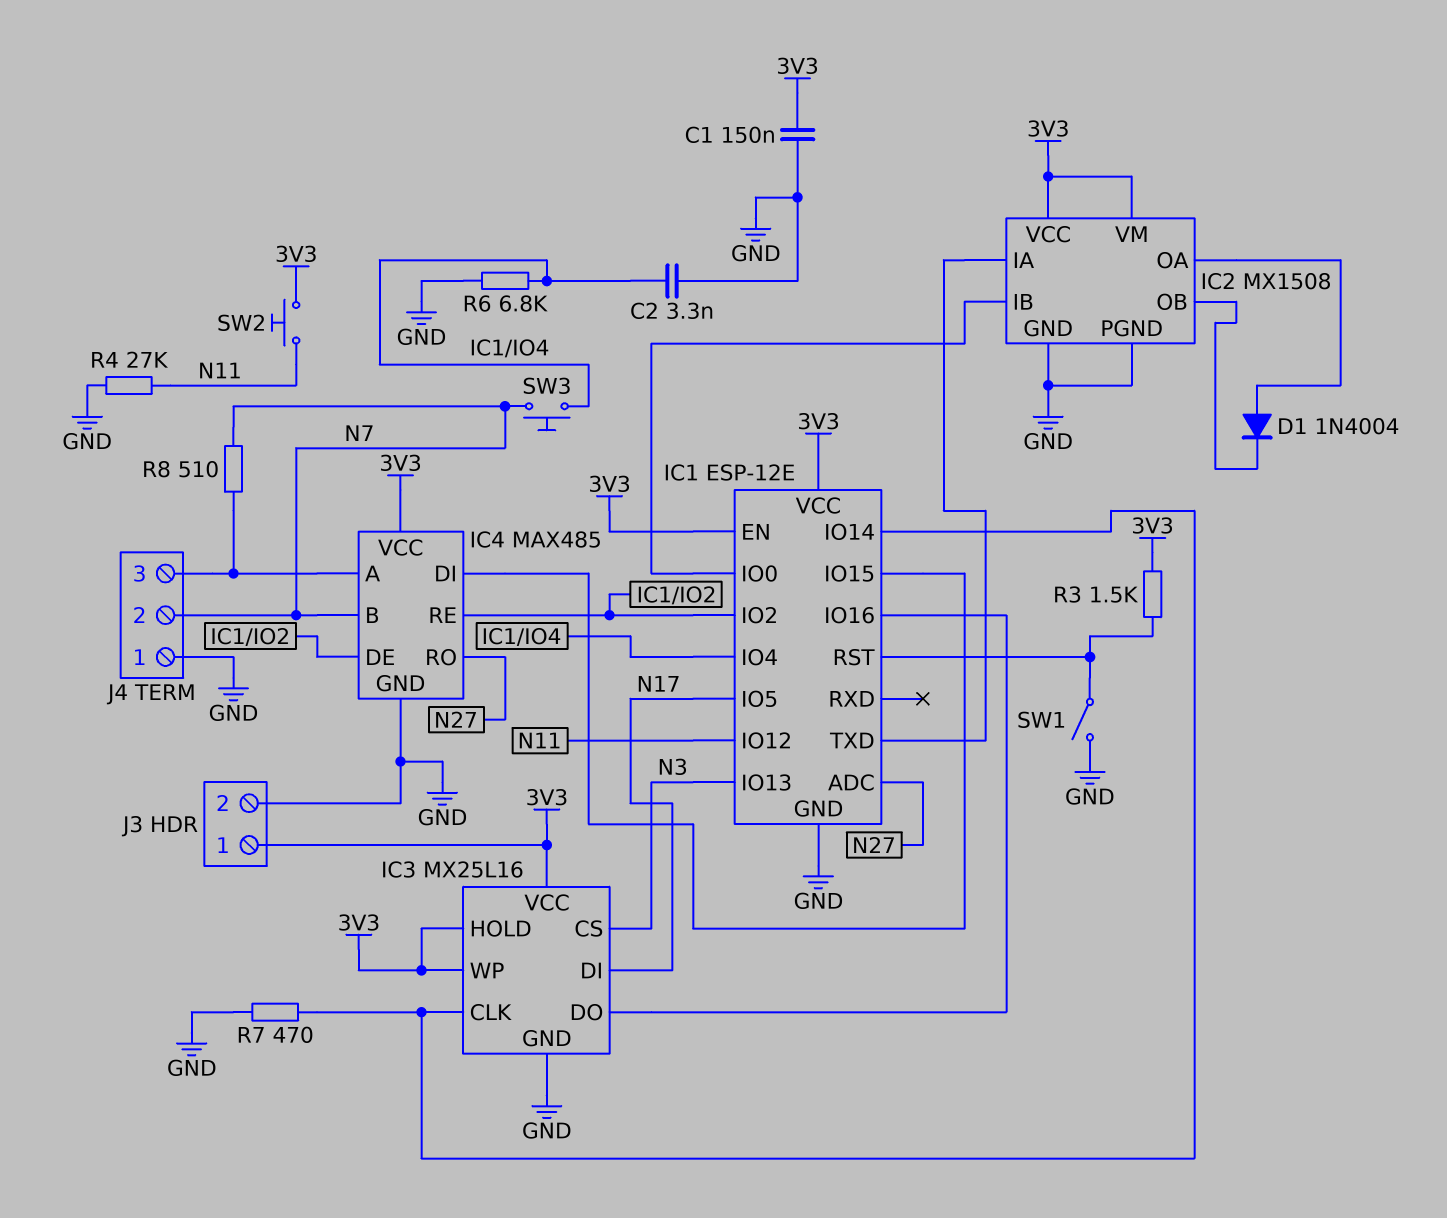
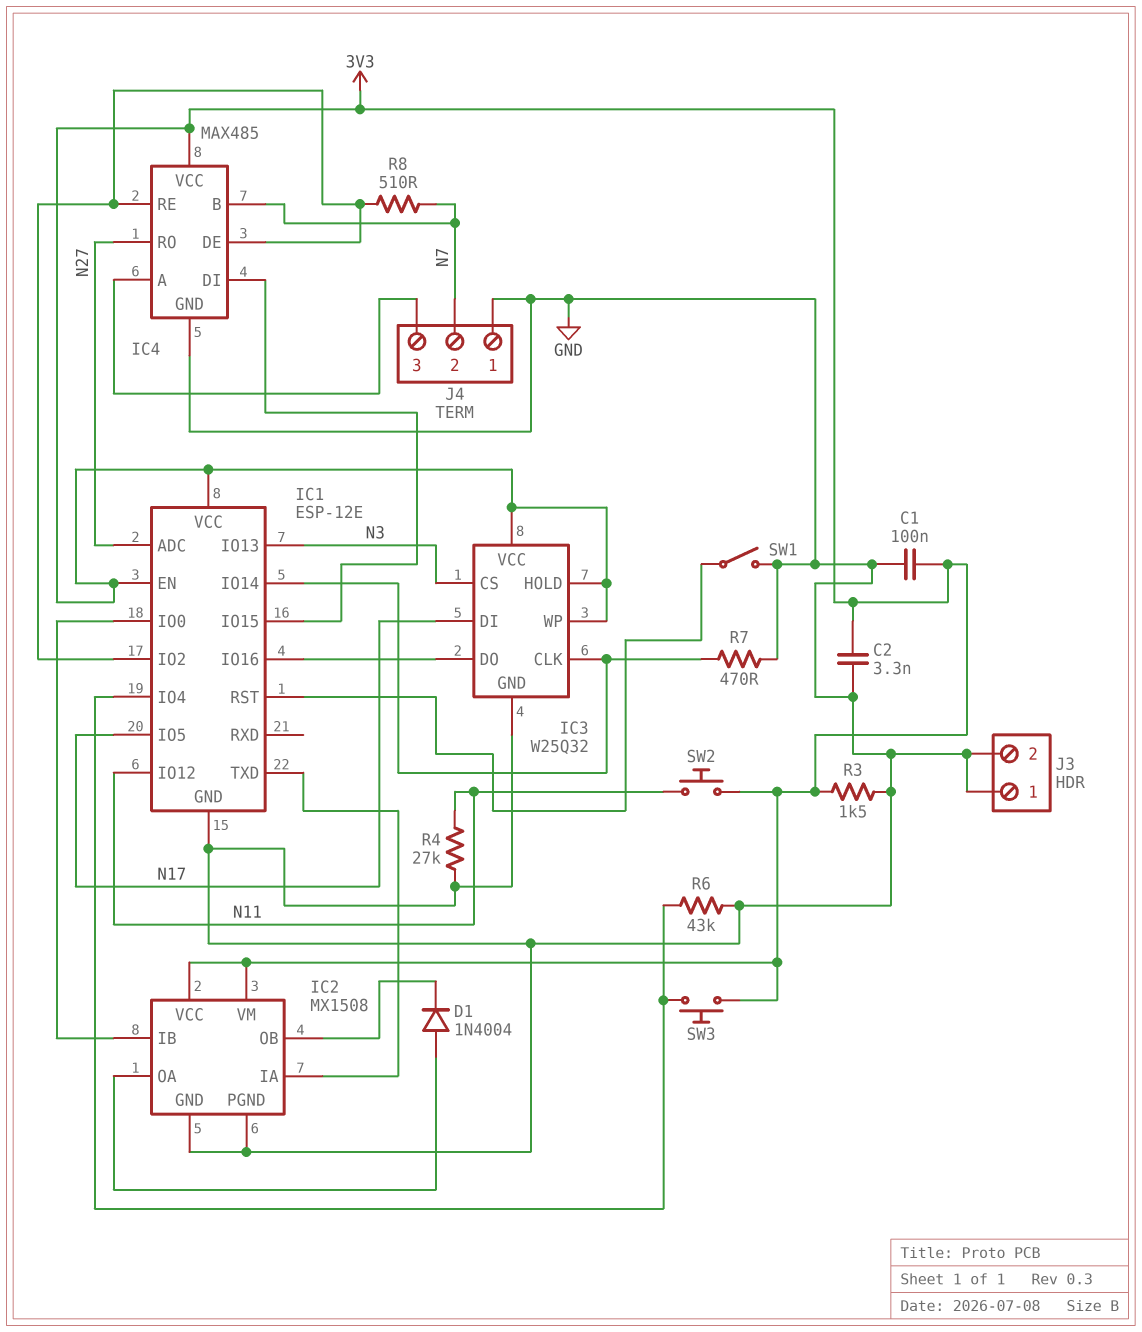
C1: 150nF (3V3, GND) -> 100nF (3V3, GND)
C2: 3.3nF (GND, IC1/IO4) -> 3.3nF (3V3, GND)
IC3: MX25L16 -> W25Q32
J3 pin 1: 3V3 -> GND
R3: 1.5k (3V3, IC1/RST) -> 1.5k (3V3, GND)
R6: 6.8k (GND, IC1/IO4) -> 43k (GND, IC1/IO4)
R8: 510 (IC4/A, N7) -> 510 (IC1/IO2, N7)
SW3: button (IC1/IO4, N7) -> button (3V3, IC1/IO4)

